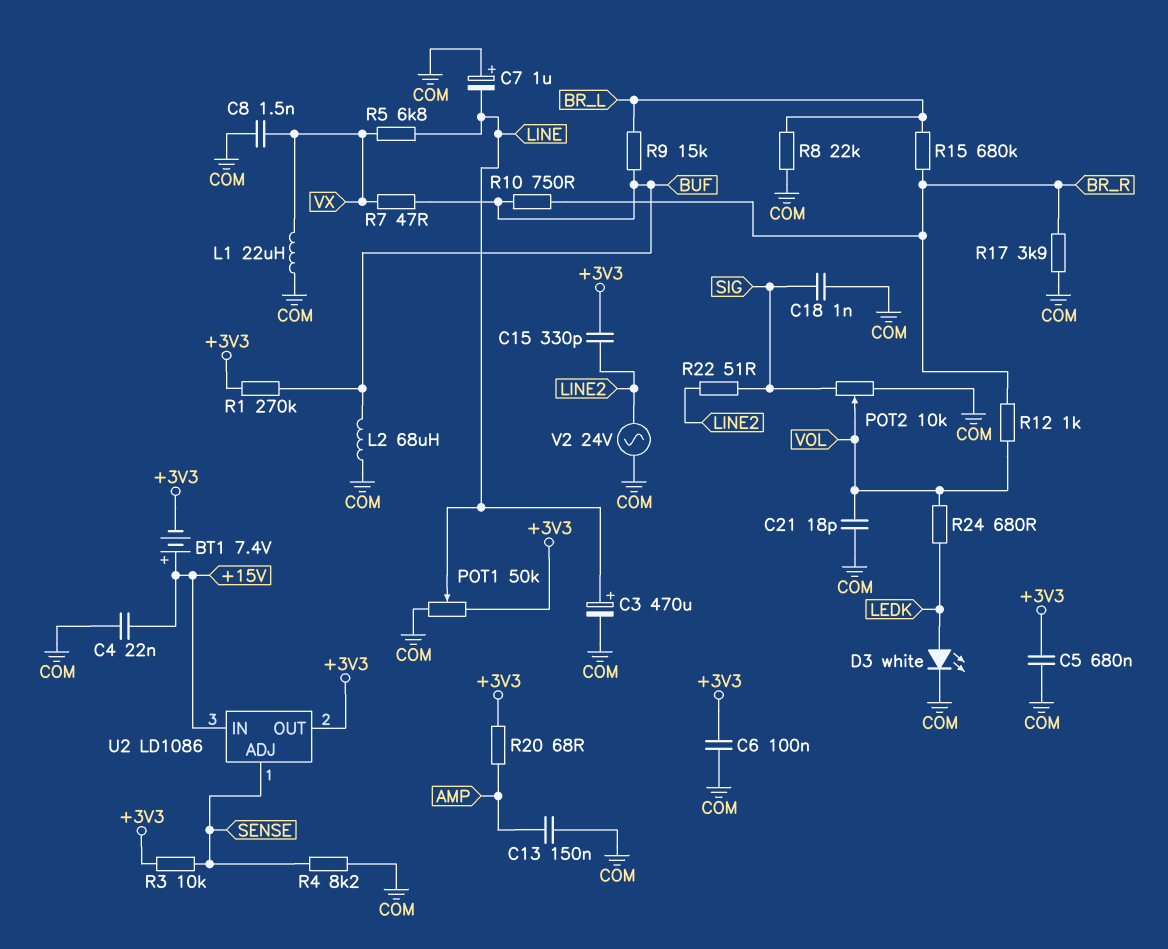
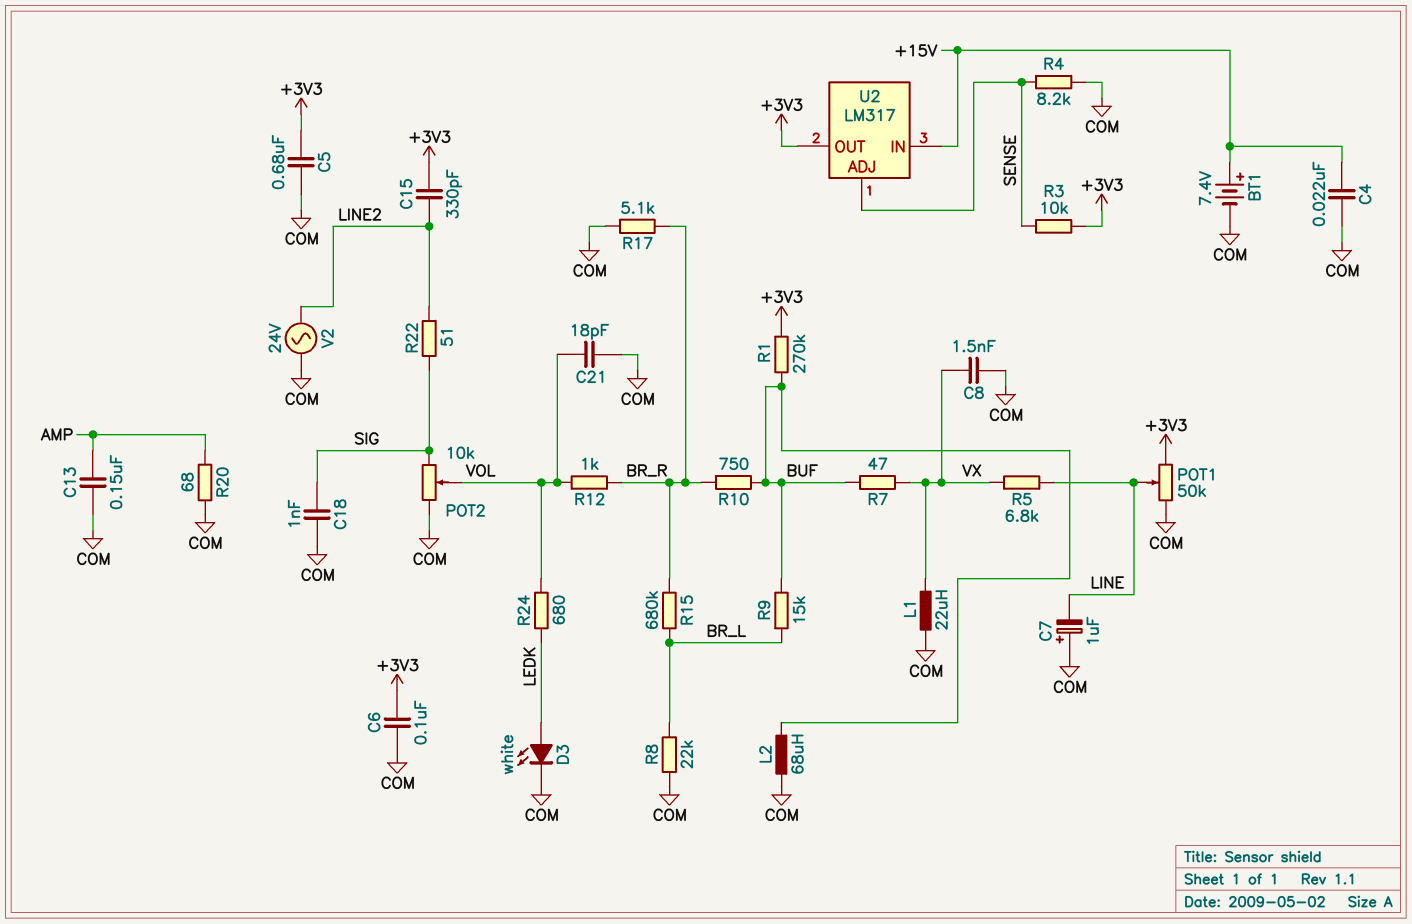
BT1: 7.4V (plus +15V, minus +3V3) -> 7.4V (plus +15V, minus COM)
C3: 470uF (plus LINE, minus COM) -> none
R17: 3.9k (BR_R, COM) -> 5.1k (BR_R, COM)
R20: 68 (+3V3, AMP) -> 68 (AMP, COM)
U2: LD1086 -> LM317

